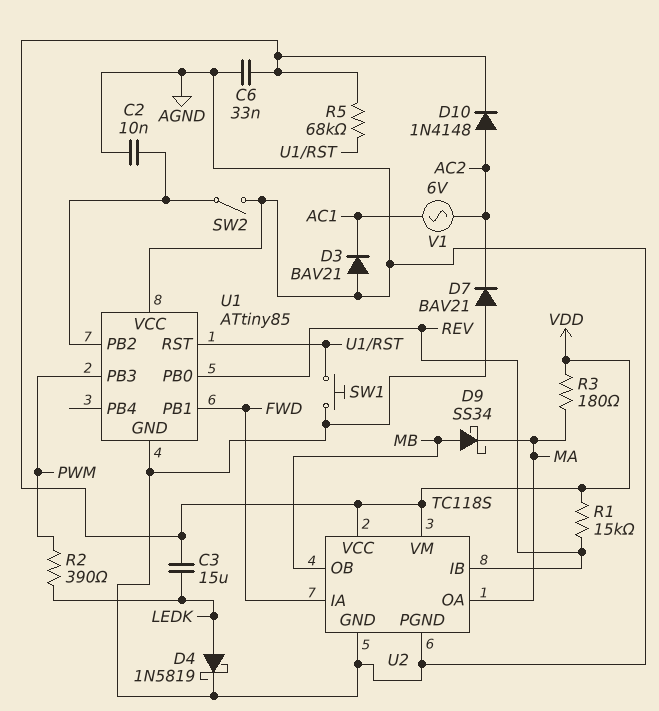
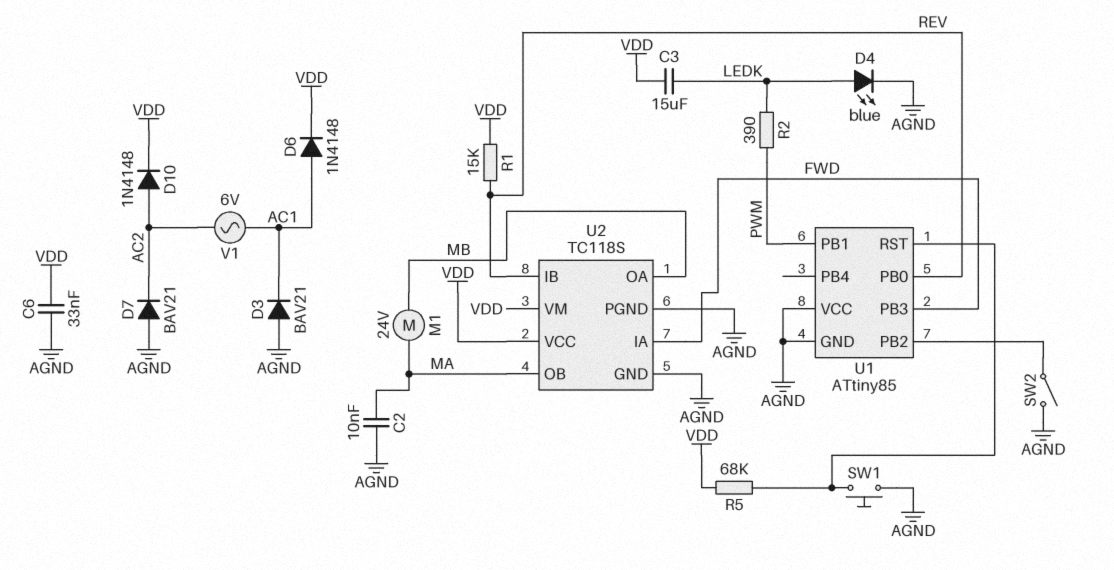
C2: 10nF (AGND, U1/PB2) -> 10nF (AGND, MA)
D4: schottky 1N5819 (A LEDK, K AGND) -> LED blue (A LEDK, K AGND)
D6: none -> diode 1N4148 (A AC1, K VDD)
D9: schottky SS34 (A MB, K MA) -> none
M1: none -> motor 24V (MA, MB)
R3: 180 (MA, VDD) -> none
U1 pin PB1: FWD -> PWM
U1 pin PB3: PWM -> FWD
U2 pin OA: MA -> MB
U2 pin OB: MB -> MA

